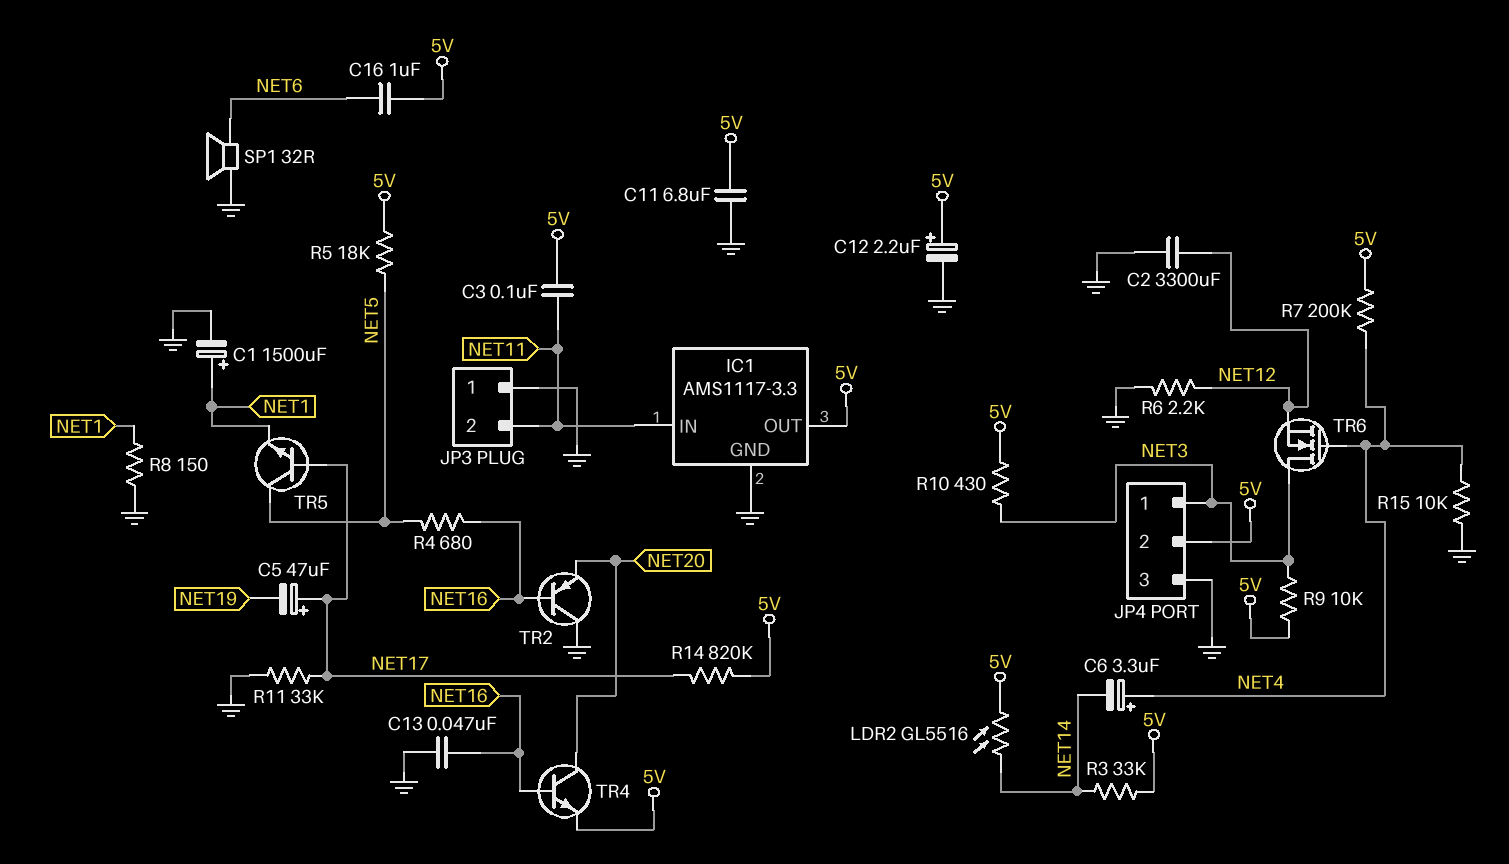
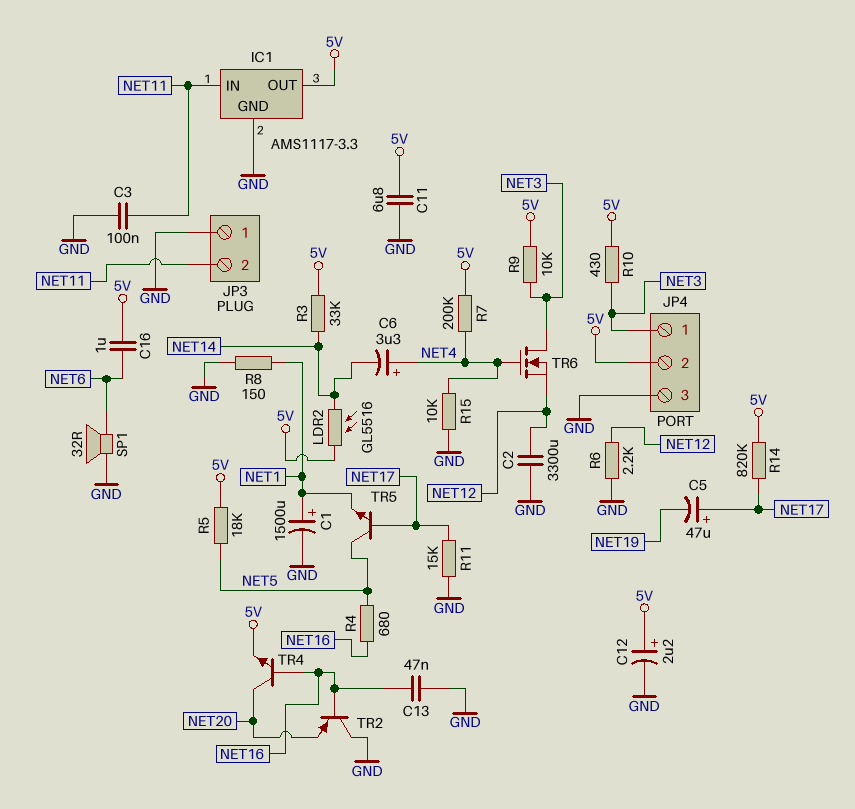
C3: 100nF (5V, NET11) -> 100nF (GND, NET11)
R11: 33k (GND, NET17) -> 15k (GND, NET17)

